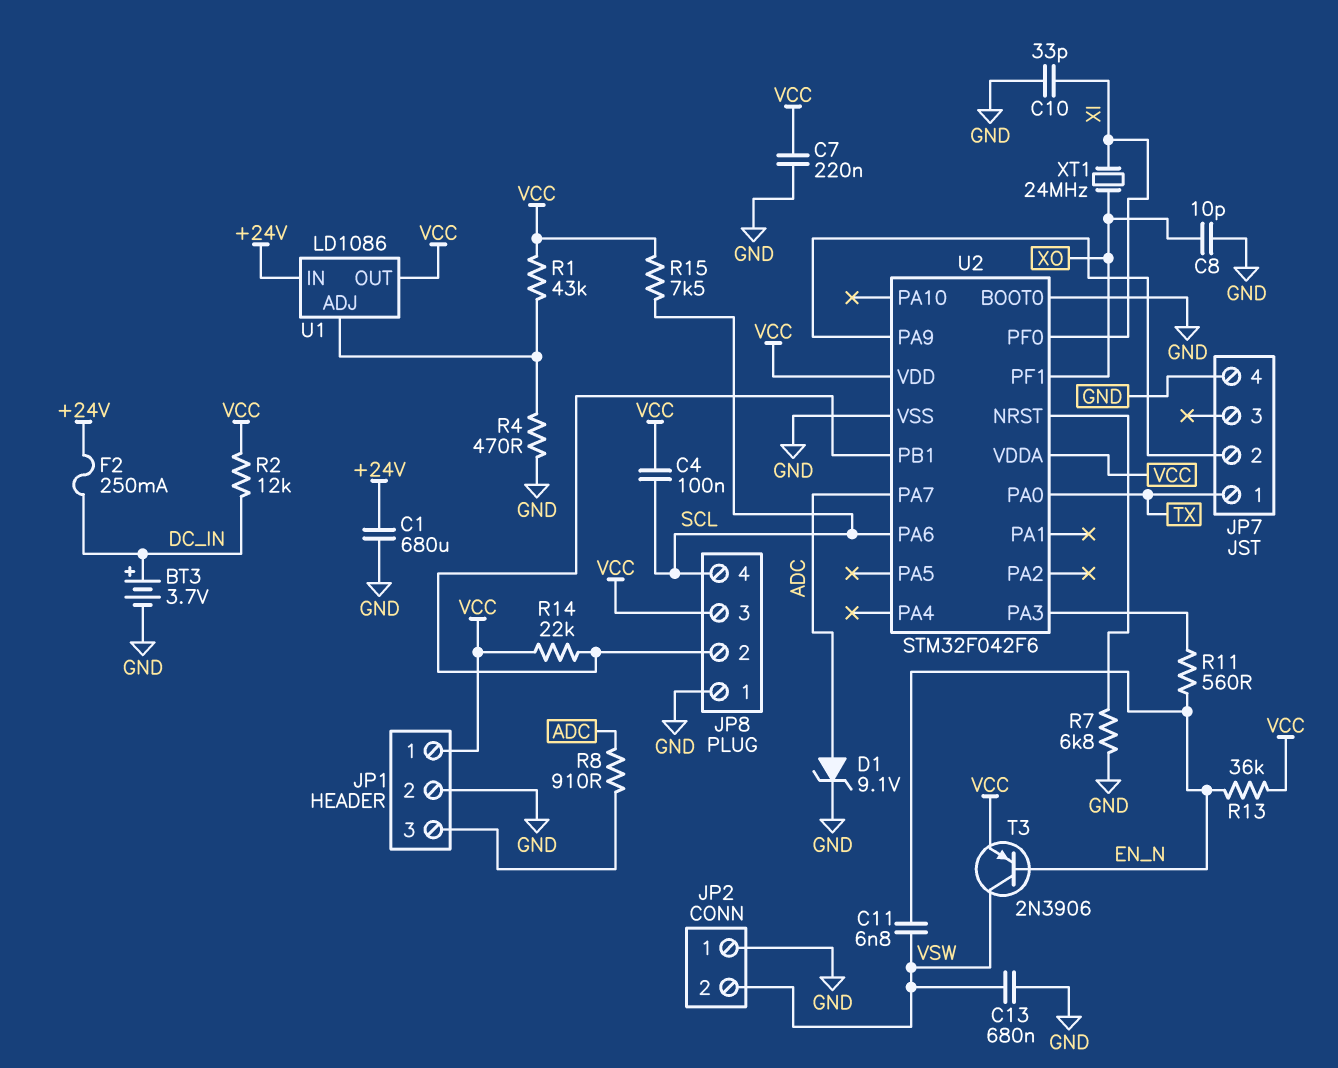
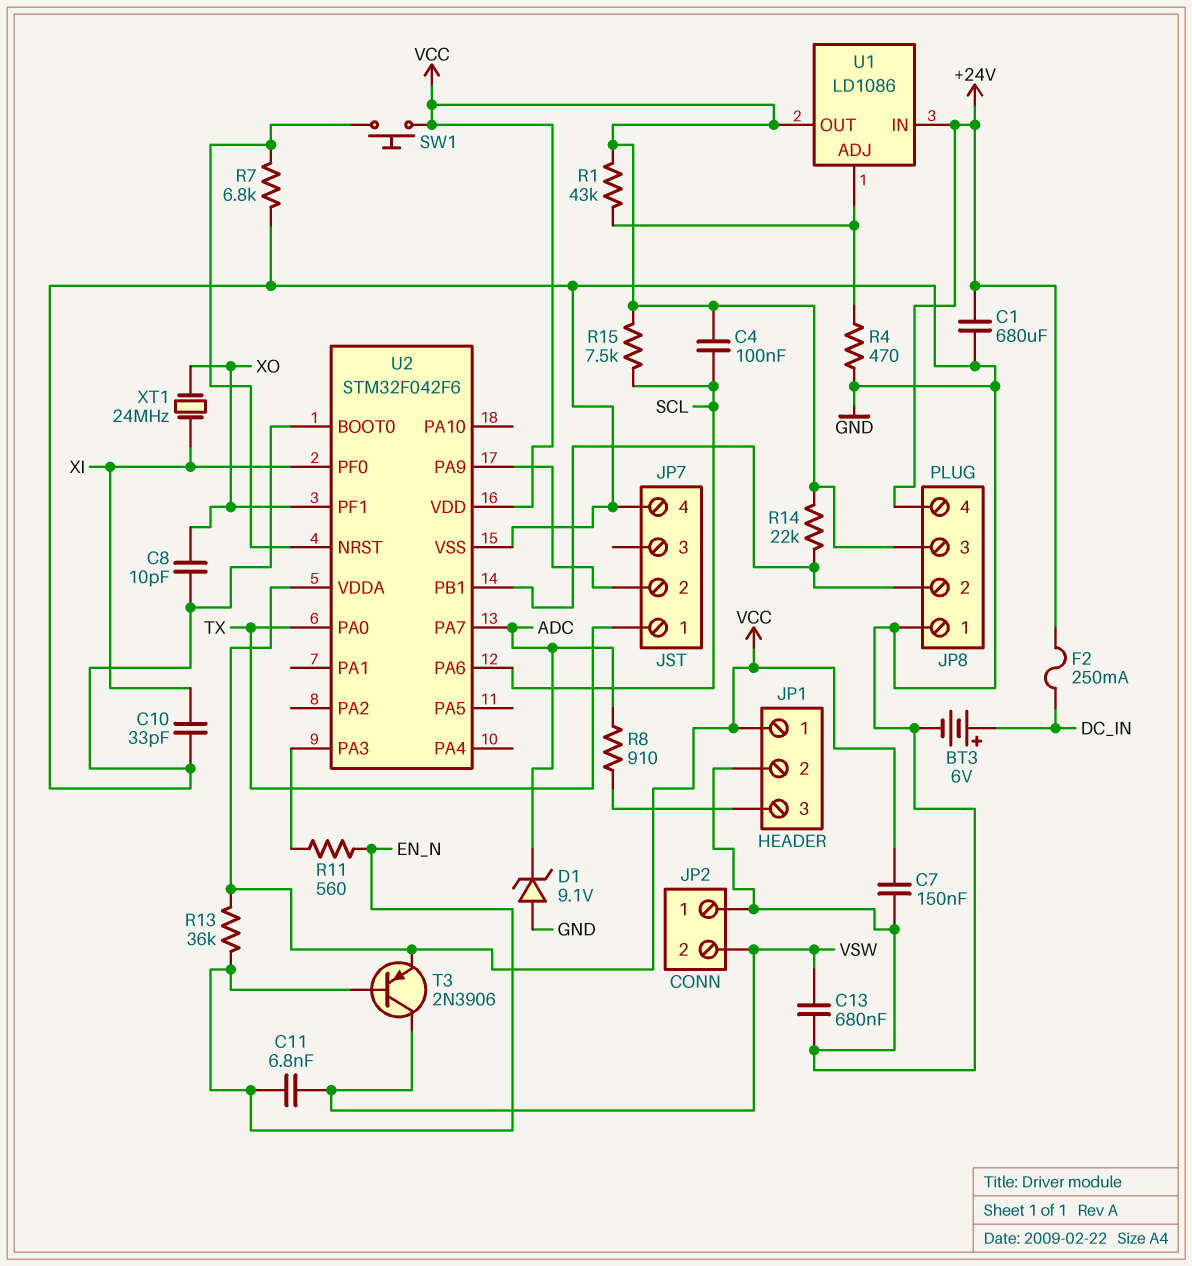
BT3: 3.7V (plus DC_IN, minus GND) -> 6V (plus DC_IN, minus GND)
C7: 220nF (GND, VCC) -> 150nF (GND, VCC)
D1: zener 9.1V (A ADC, K GND) -> zener 9.1V (A GND, K ADC)
JP8 pin 4: SCL -> +24V
R2: 12k (DC_IN, VCC) -> none
SW1: none -> button (U2/NRST, VCC)

